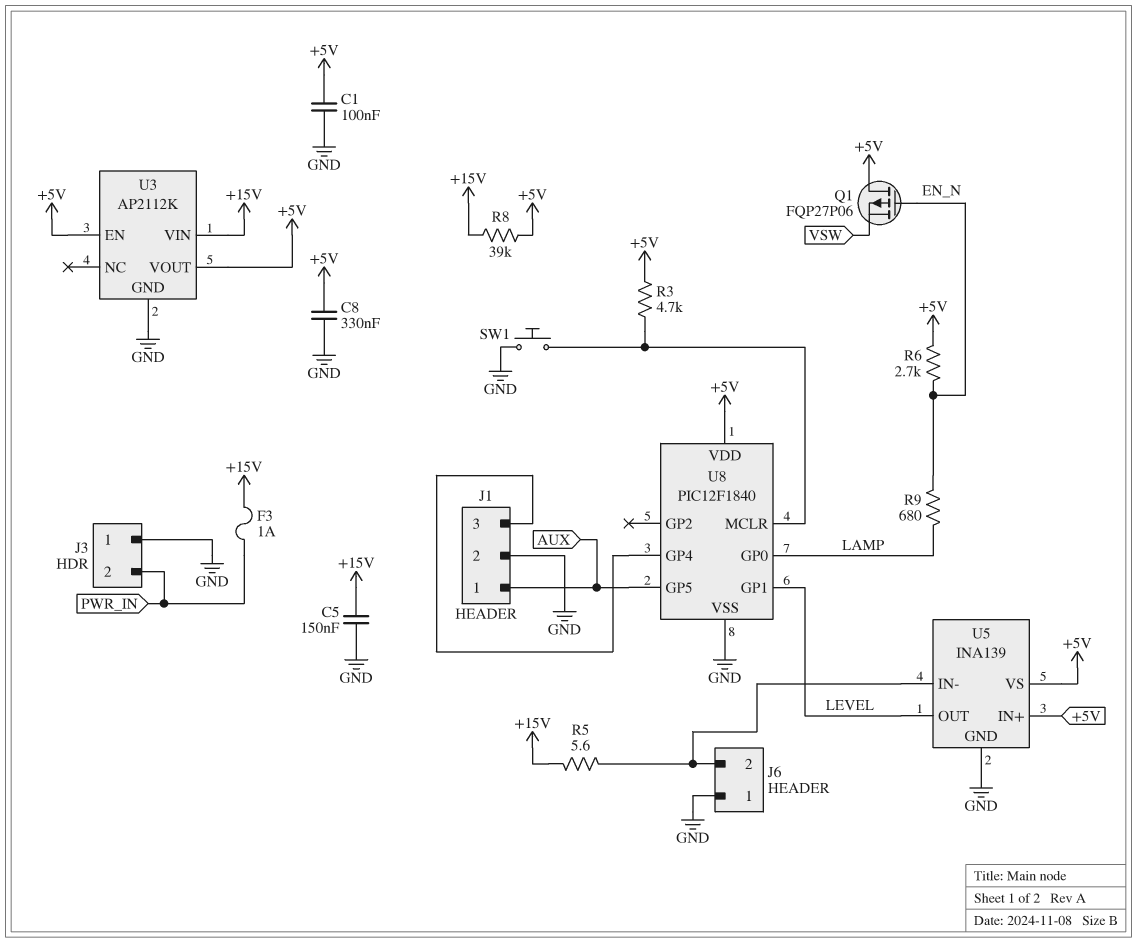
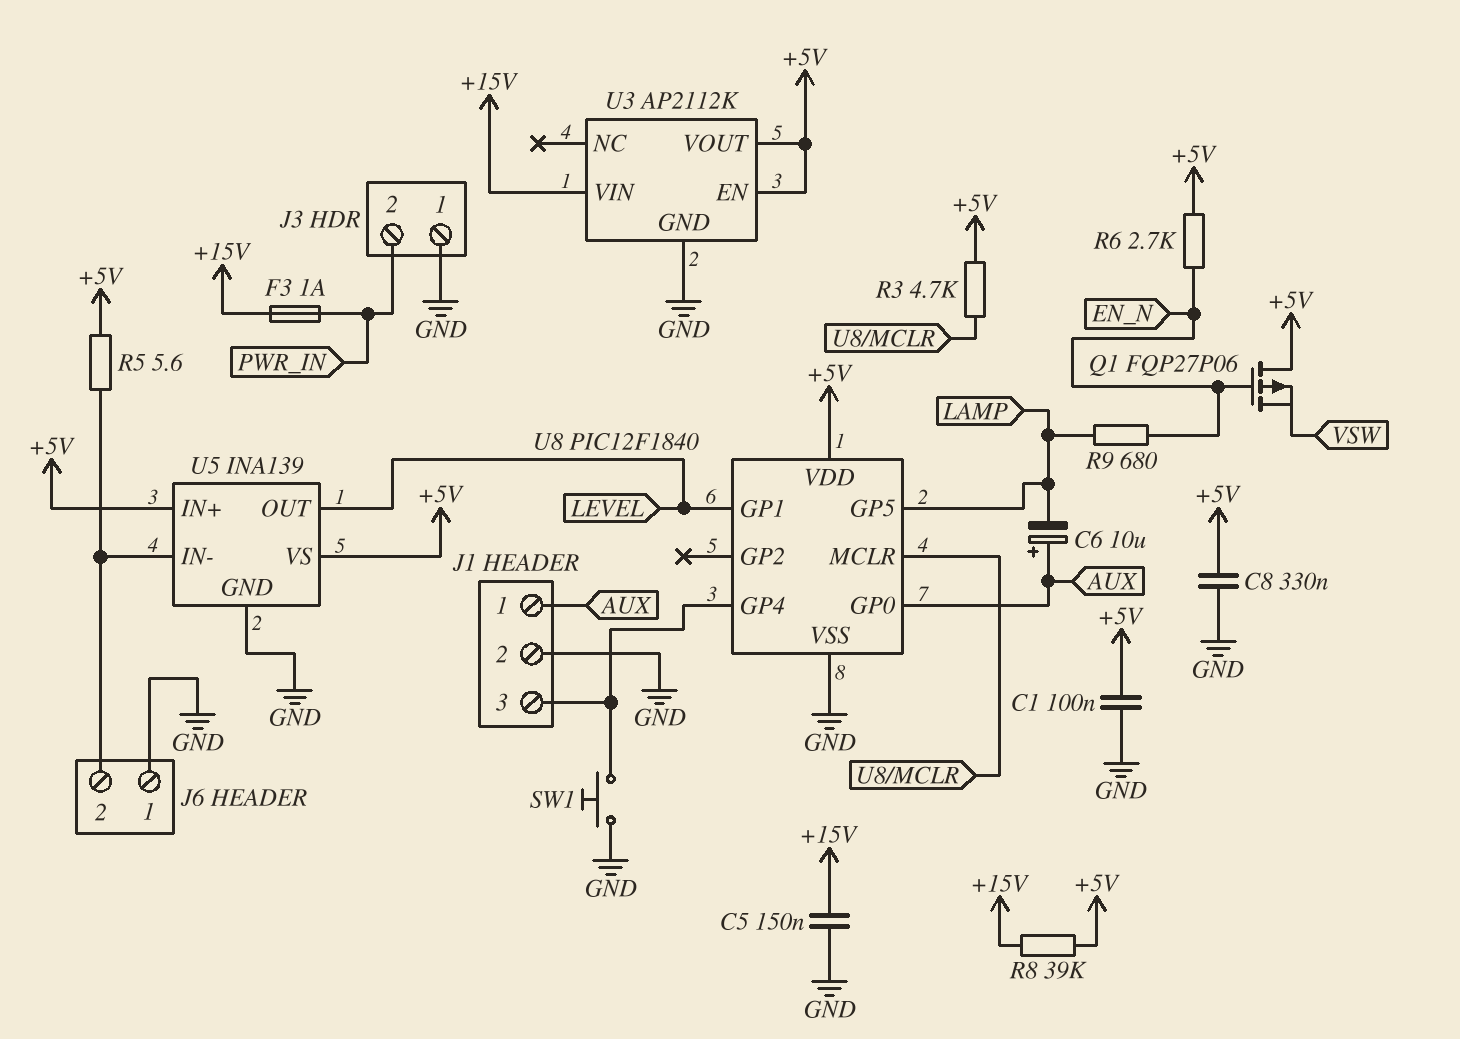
C6: none -> 10uF (plus AUX, minus LAMP)
R5: 5.6 (+15V, J6/2) -> 5.6 (+5V, J6/2)
SW1: button (GND, U8/MCLR) -> button (GND, J1/3)
U8 pin GP0: LAMP -> AUX
U8 pin GP5: AUX -> LAMP

